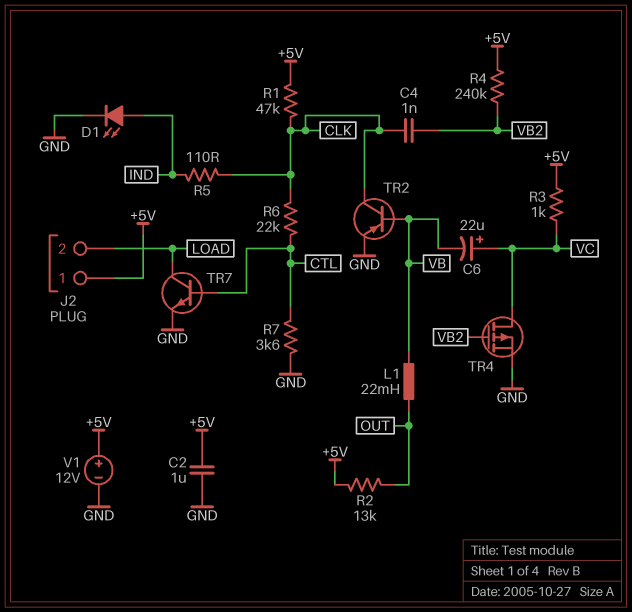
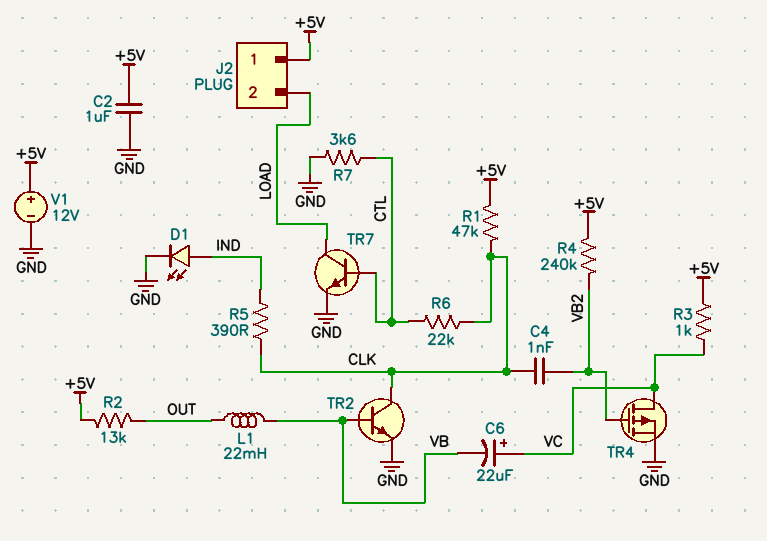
R5: 110 (CLK, IND) -> 390 (CLK, IND)
TR2: PNP (B VB, C CLK, E GND) -> NPN (B VB, C CLK, E GND)

